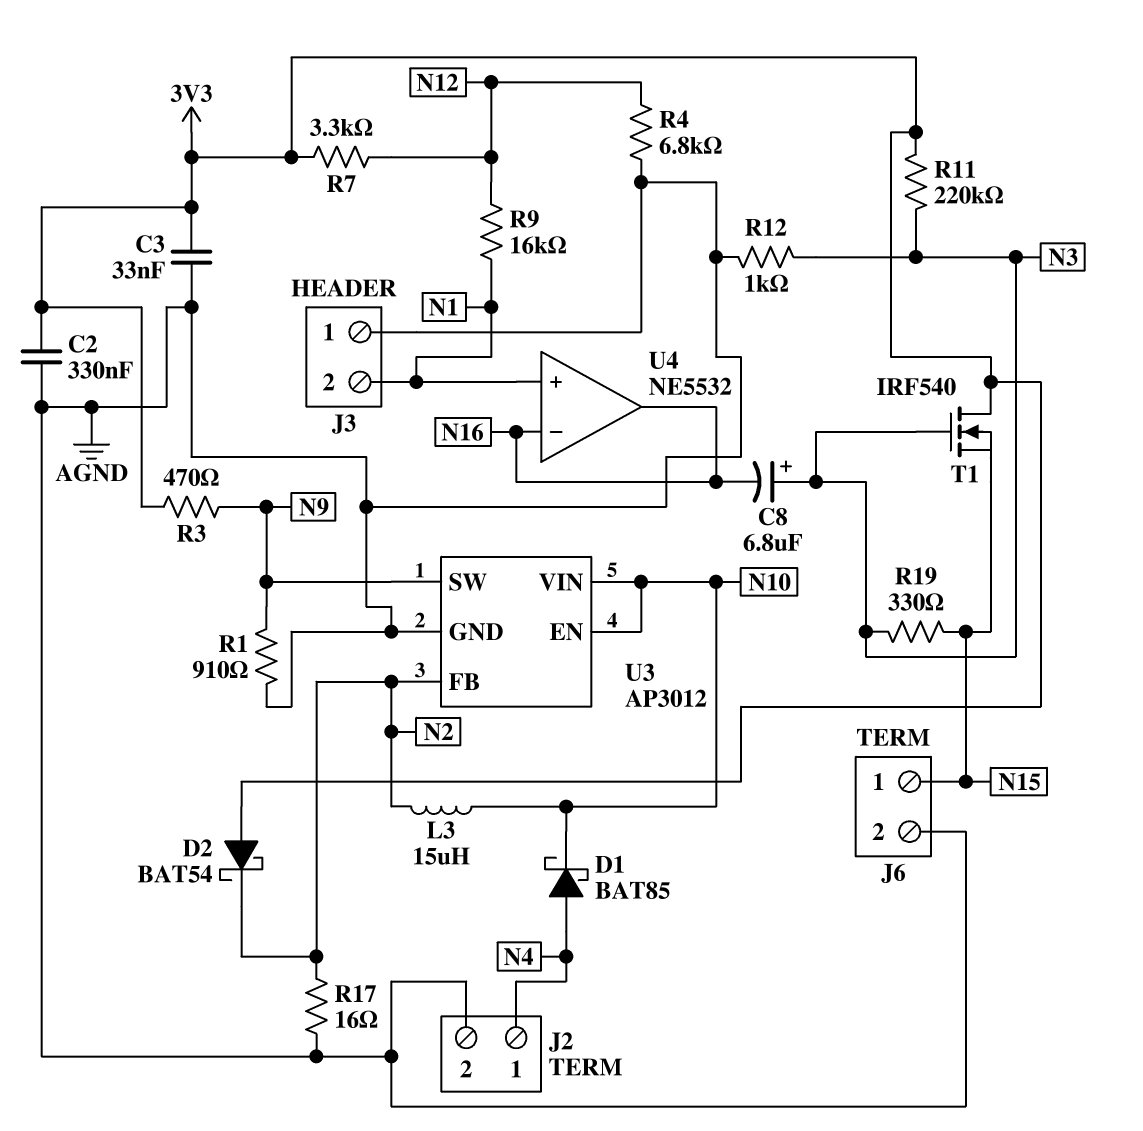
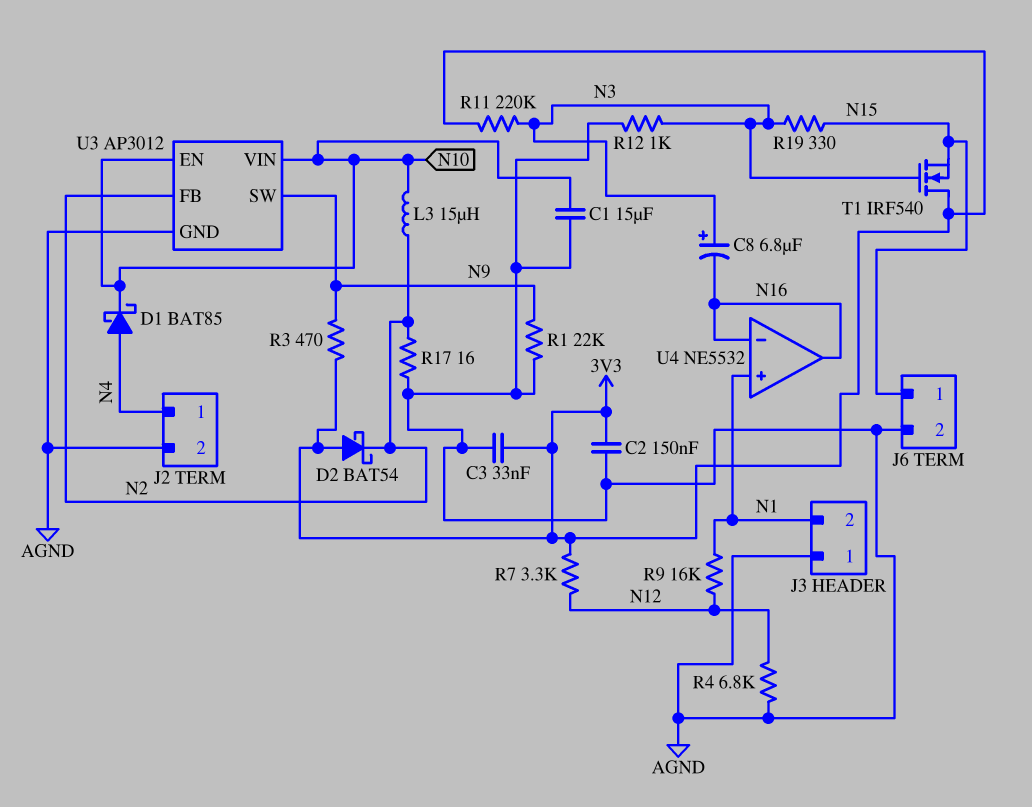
C1: none -> 15uF (AGND, N10)
C2: 330nF (3V3, AGND) -> 150nF (3V3, AGND)
R1: 910 (AGND, N9) -> 22k (AGND, N9)

